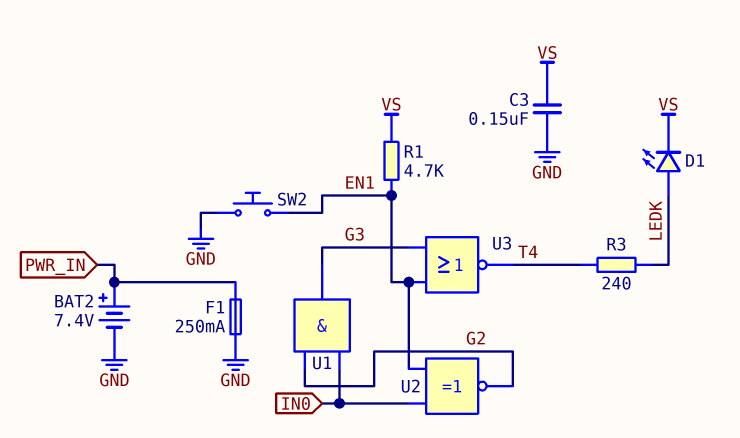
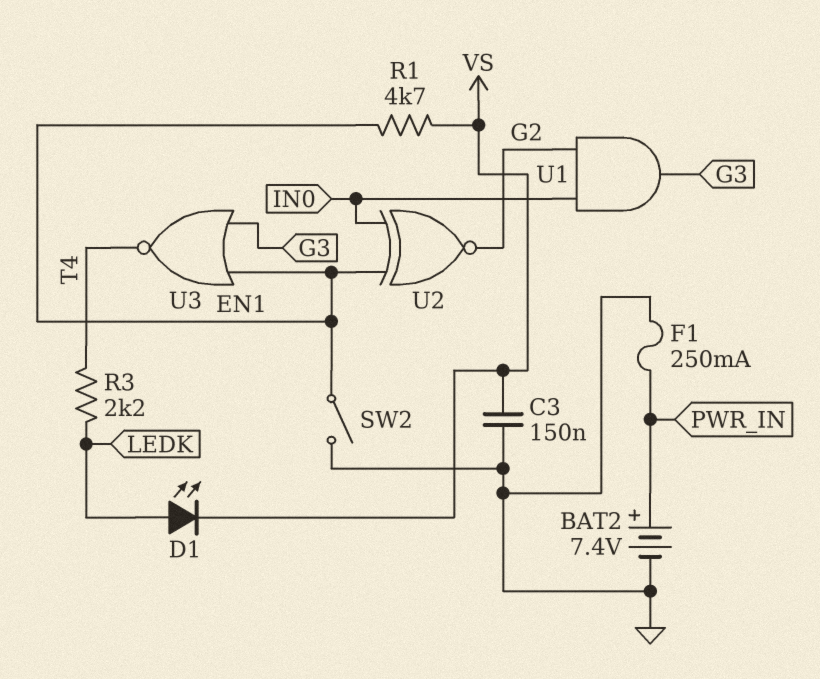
R3: 240 (LEDK, T4) -> 2.2k (LEDK, T4)
SW2: button (EN1, GND) -> switch (EN1, GND)

